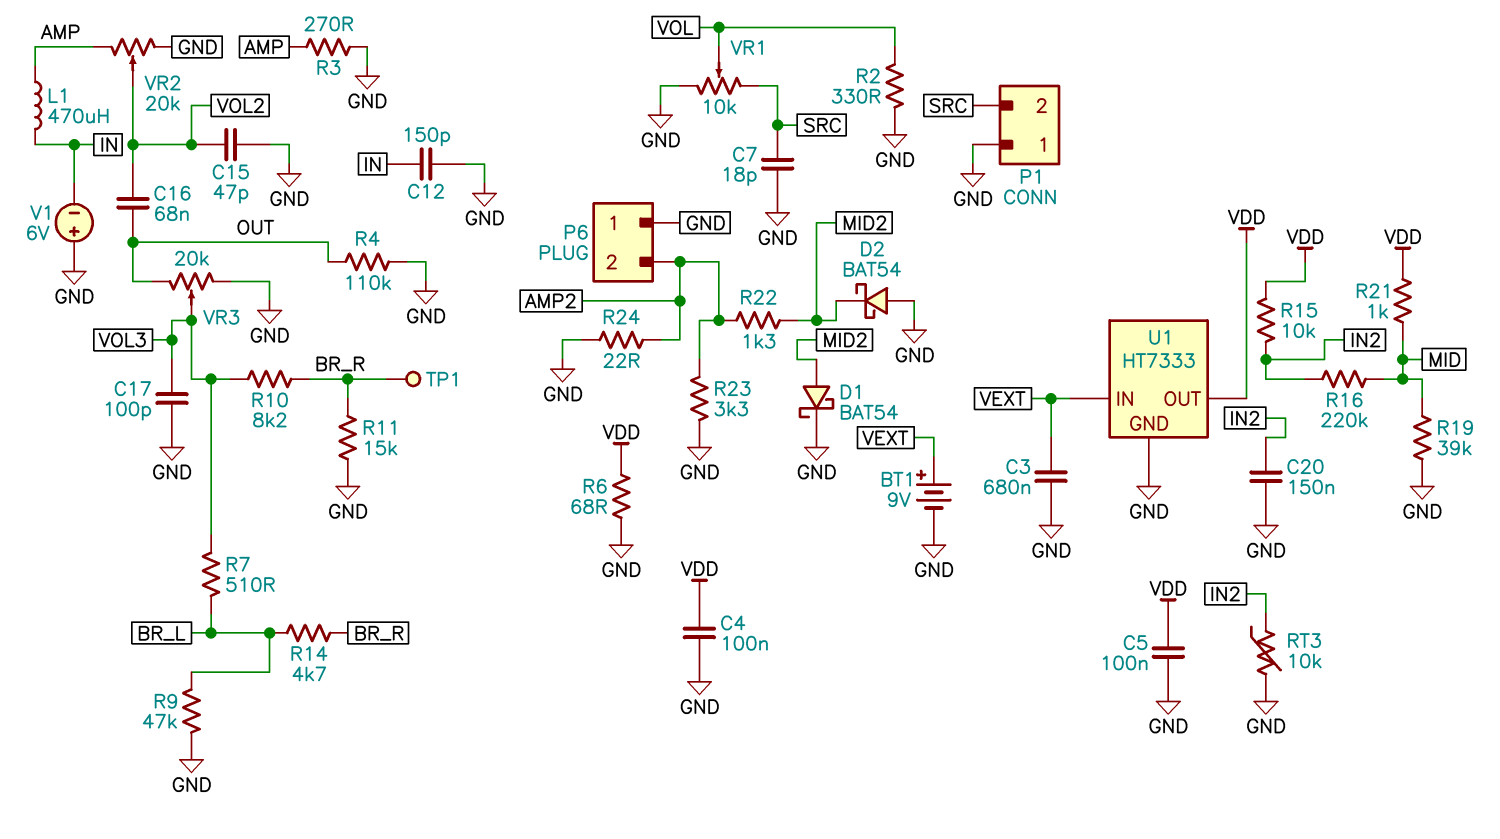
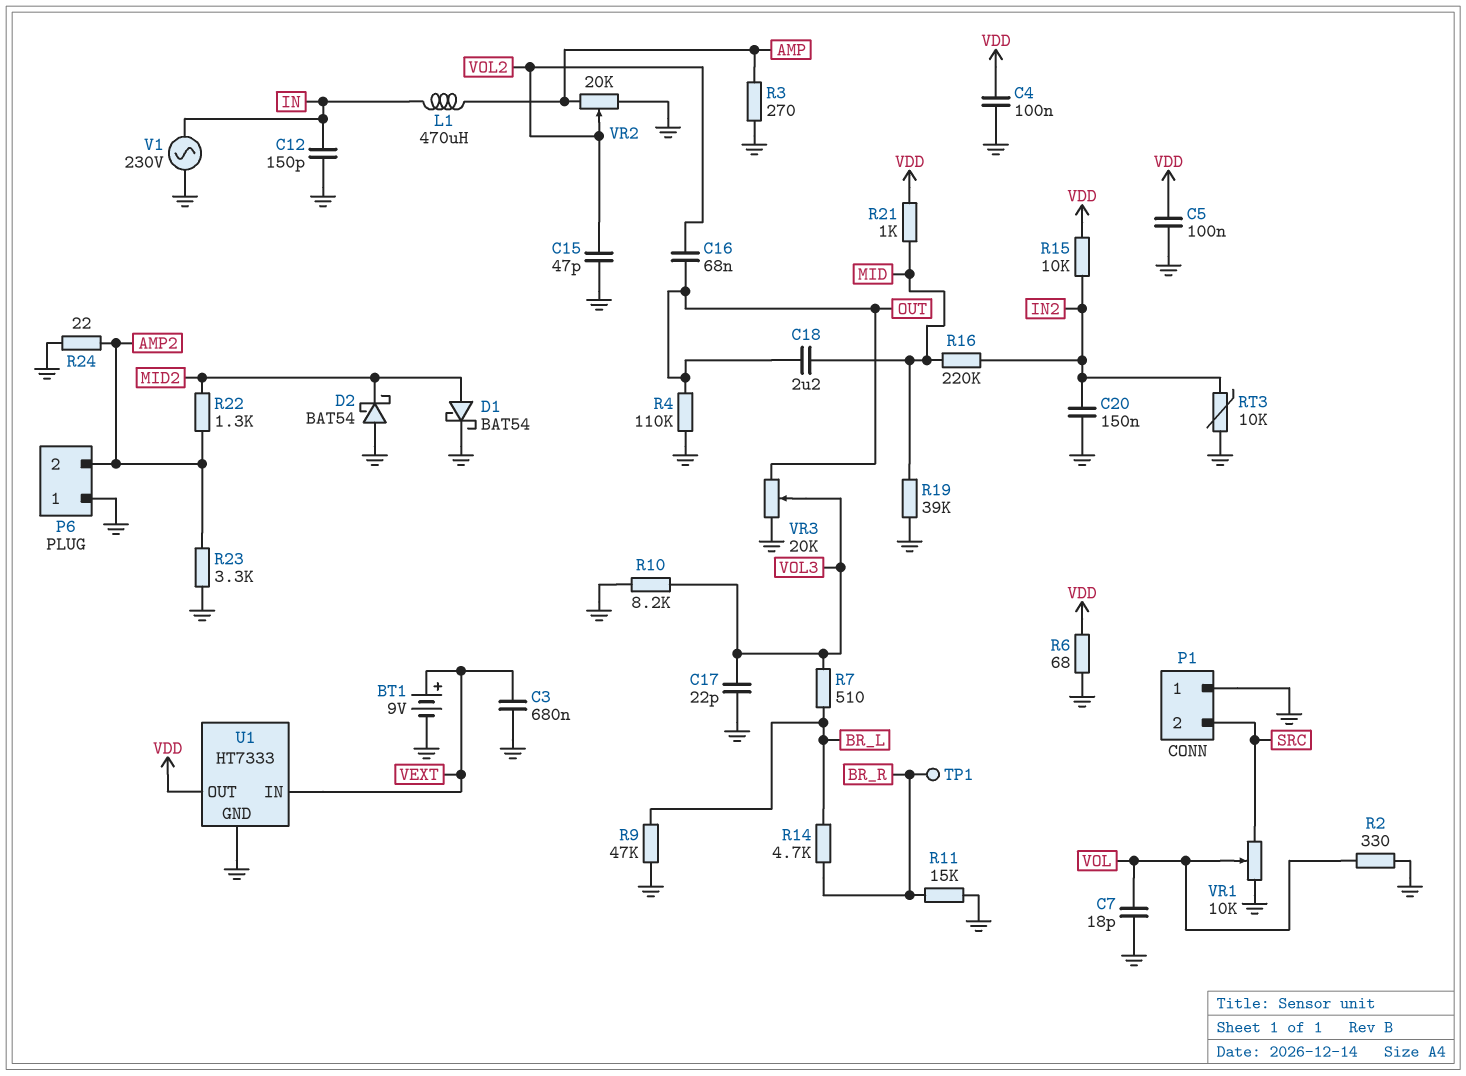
C7: 18pF (GND, SRC) -> 18pF (GND, VOL)
C17: 100pF (GND, VOL3) -> 22pF (GND, VOL3)
C18: none -> 2.2uF (MID, OUT)
R10: 8.2k (BR_R, VOL3) -> 8.2k (GND, VOL3)
V1: 6V (plus GND, minus IN) -> AC 230V (GND, IN)

